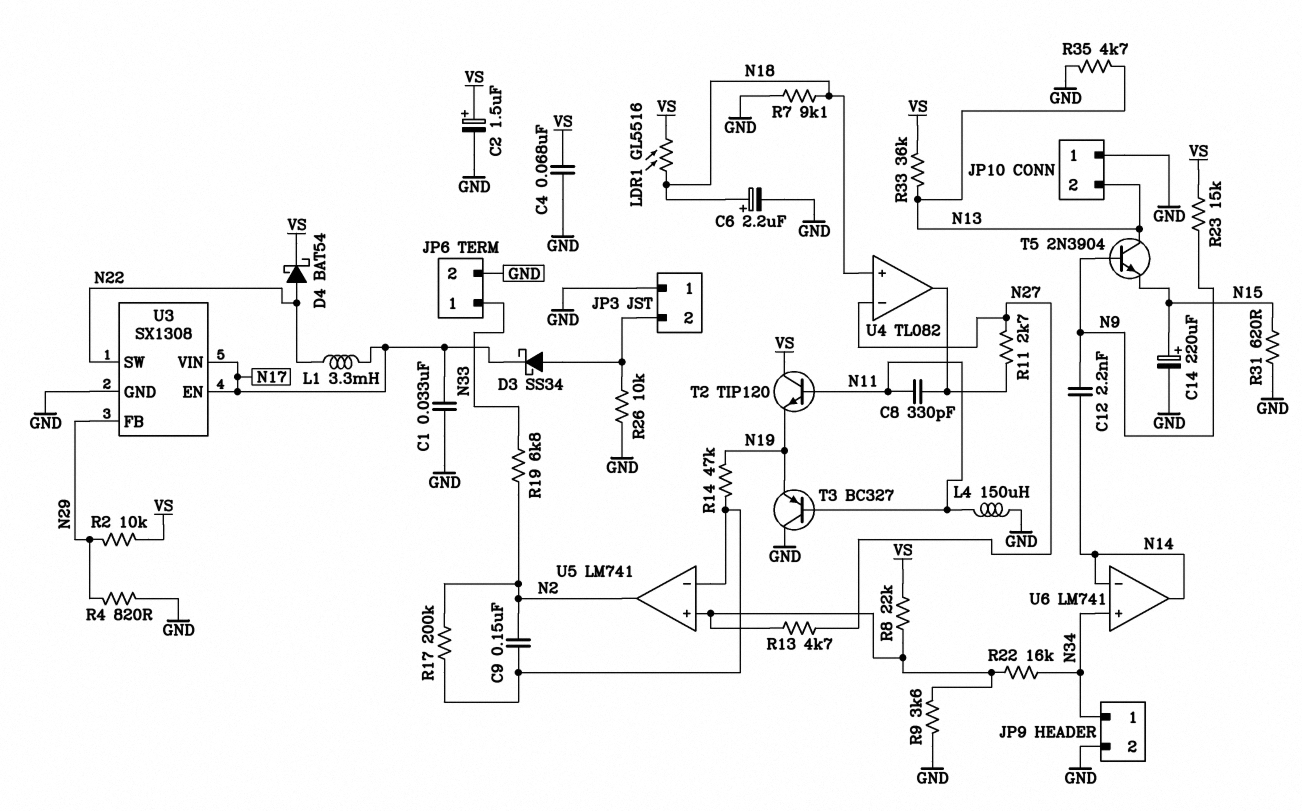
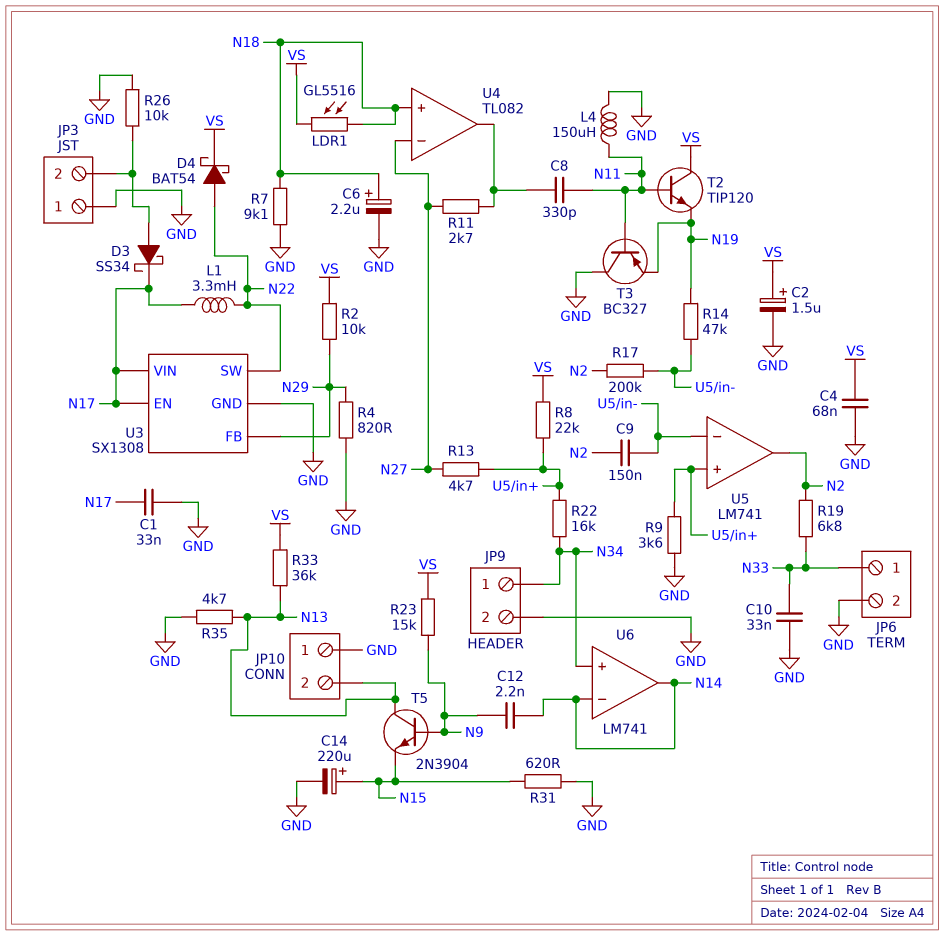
C10: none -> 33nF (GND, N33)

